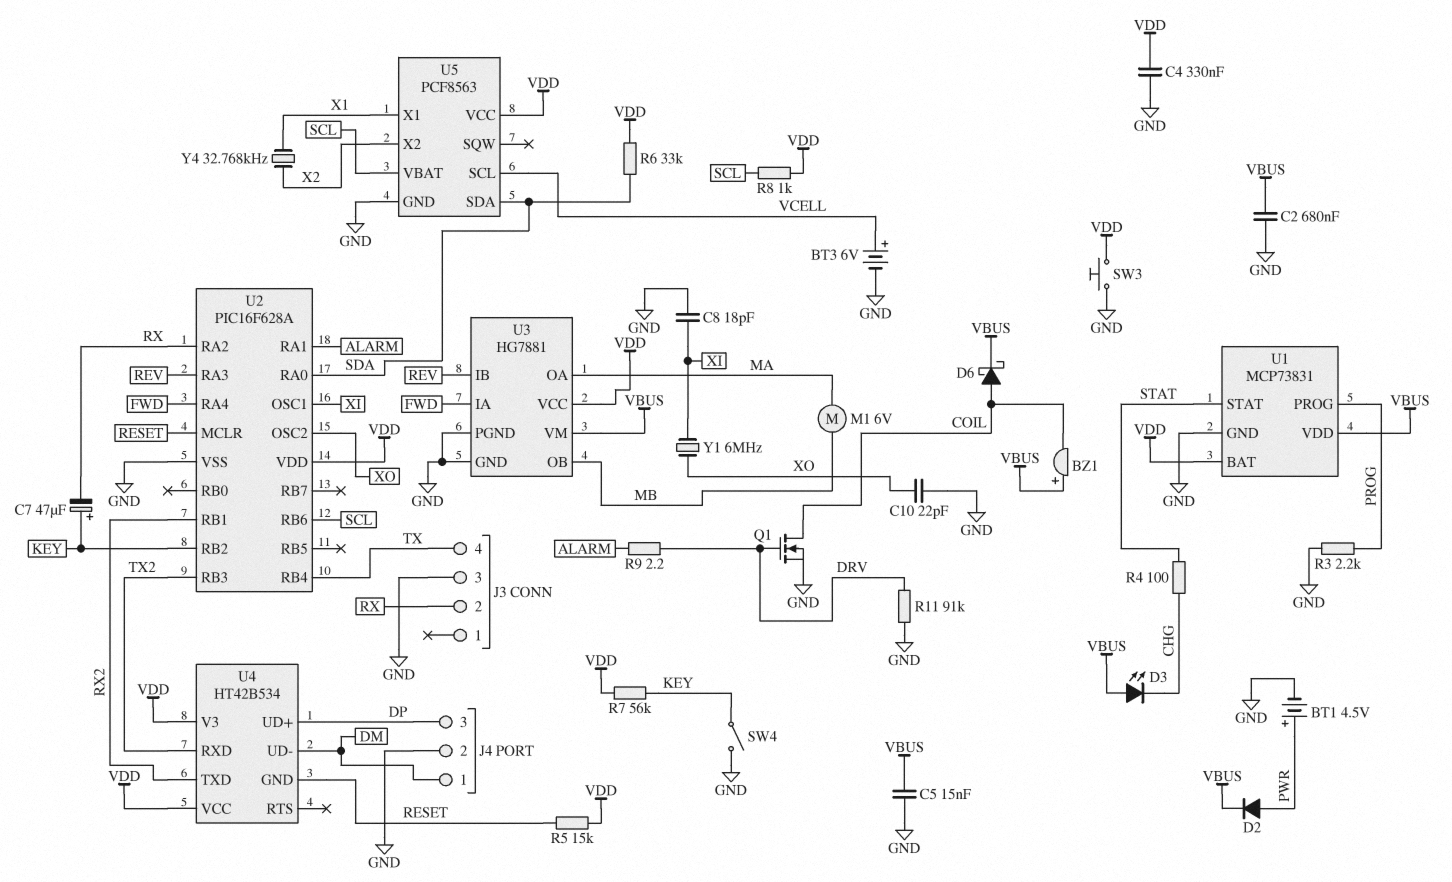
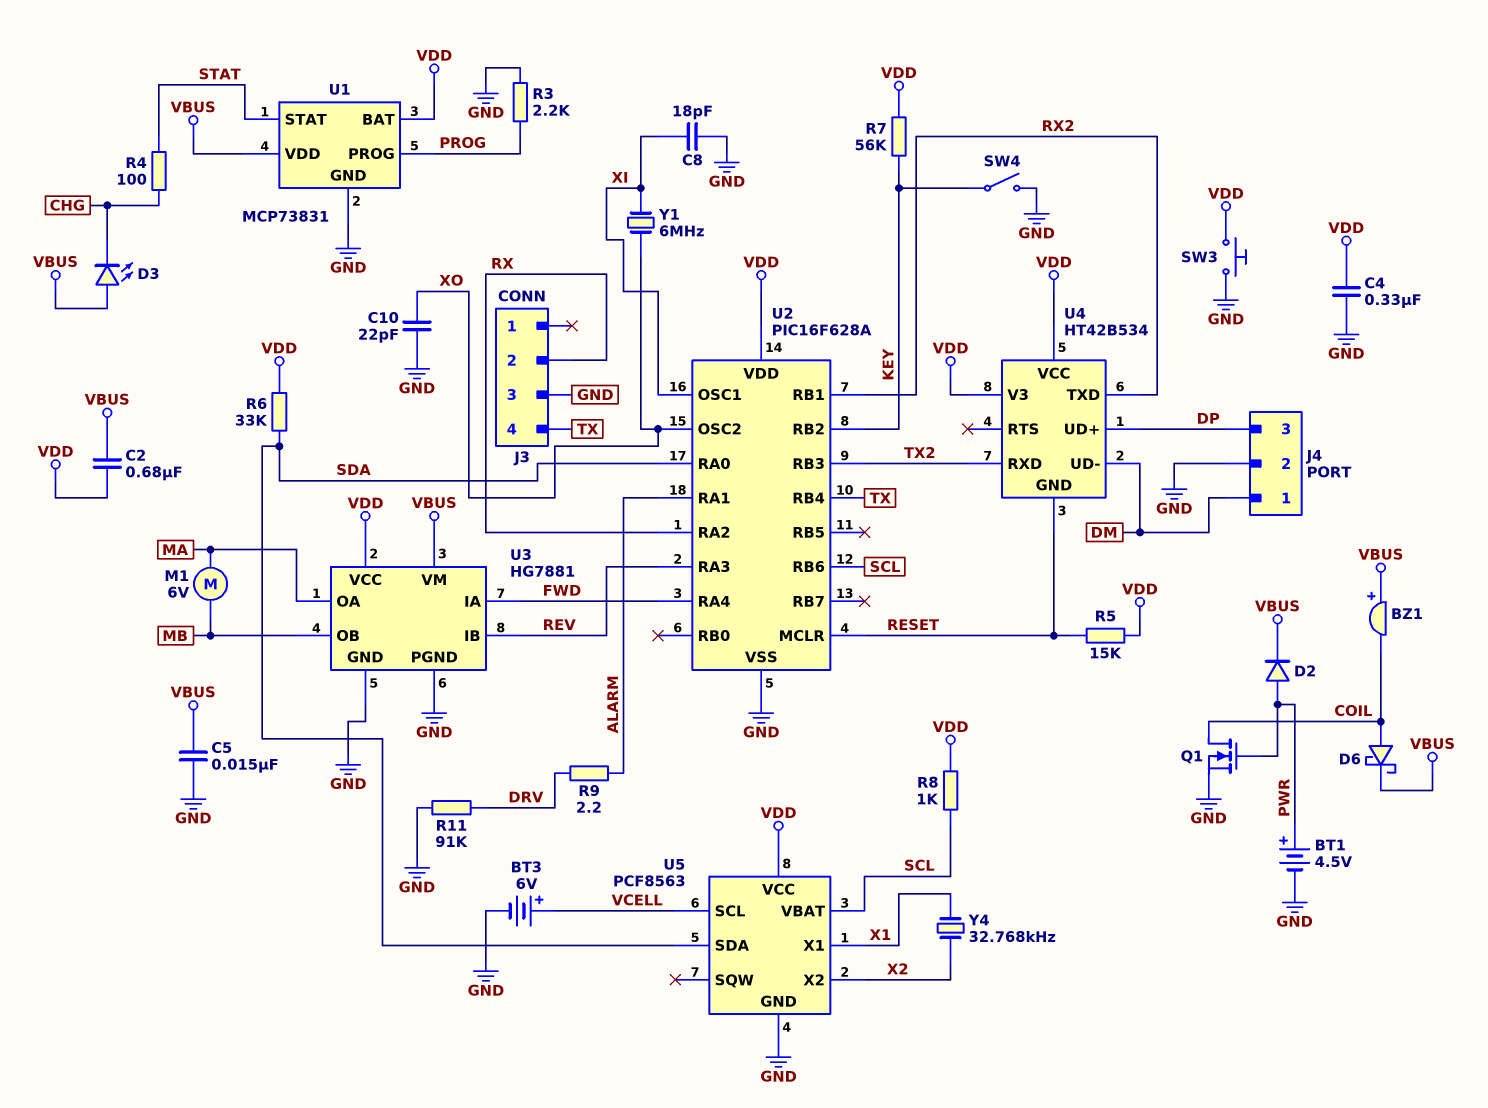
C2: 680nF (GND, VBUS) -> 680nF (VBUS, VDD)
C7: 47uF (plus KEY, minus RX) -> none
Q1: NMOS (G DRV, D COIL, S GND) -> NMOS (G PWR, D COIL, S GND)

